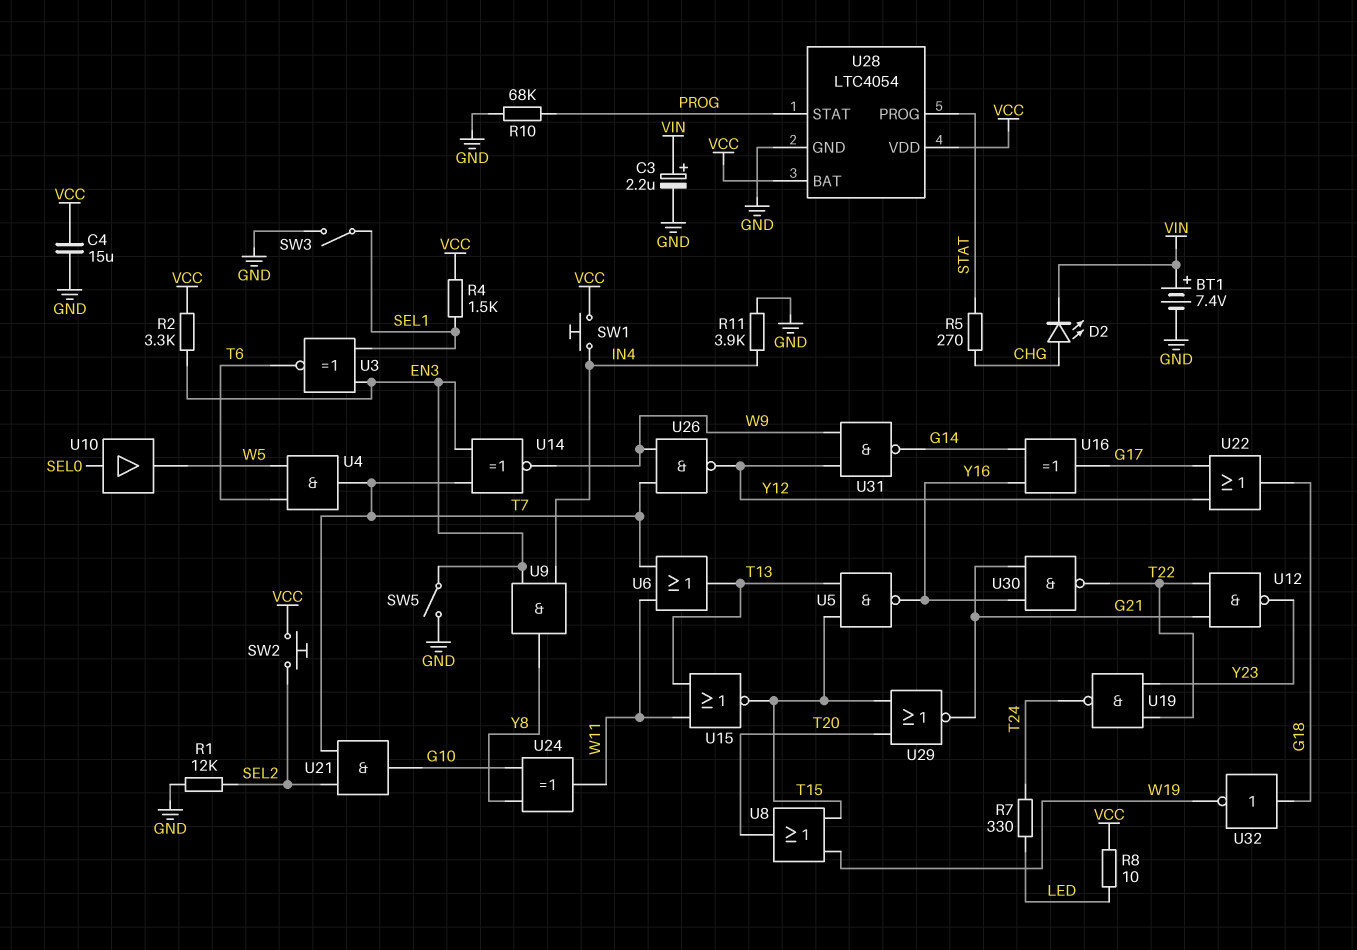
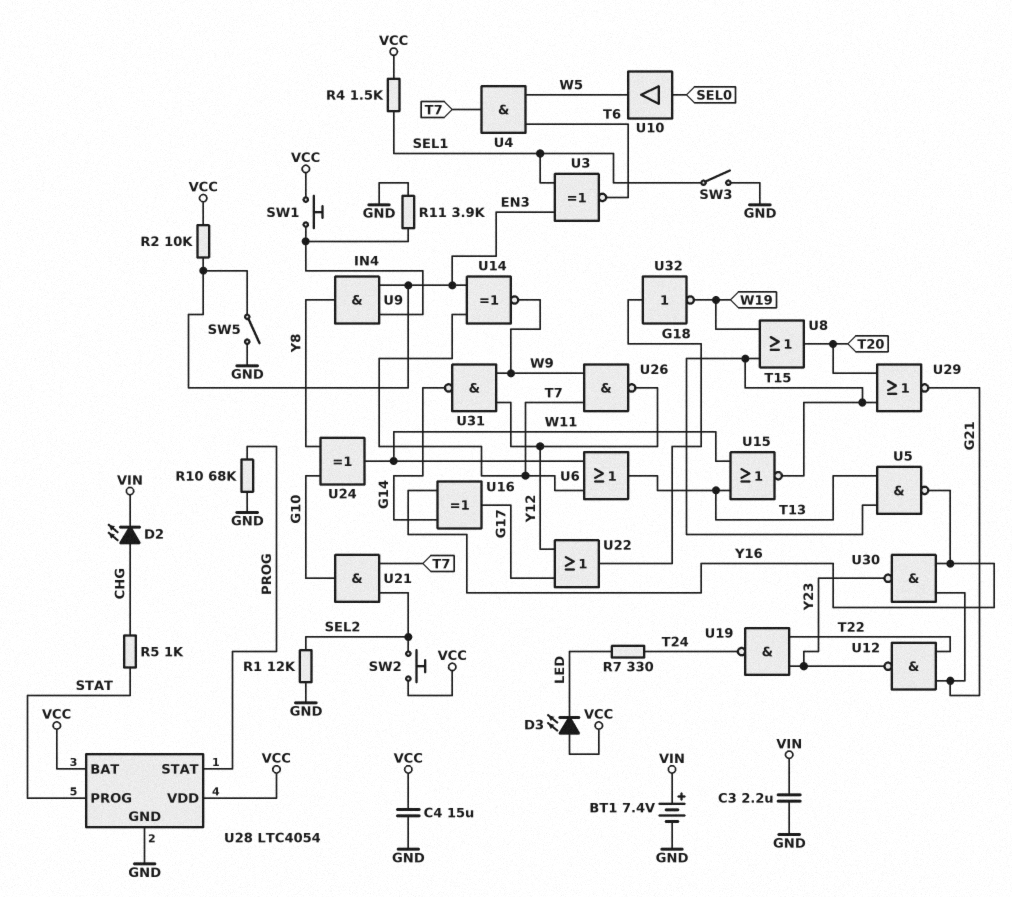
C3: 2.2uF (plus VIN, minus GND) -> 2.2uF (GND, VIN)
D3: none -> LED (A VCC, K LED)
R2: 3.3k (EN3, VCC) -> 10k (EN3, VCC)
R5: 270 (CHG, STAT) -> 1k (CHG, STAT)
R8: 10 (LED, VCC) -> none
U30: NAND (in G21, in Y16, out T22) -> NAND (in G21, in Y16, out Y23)

